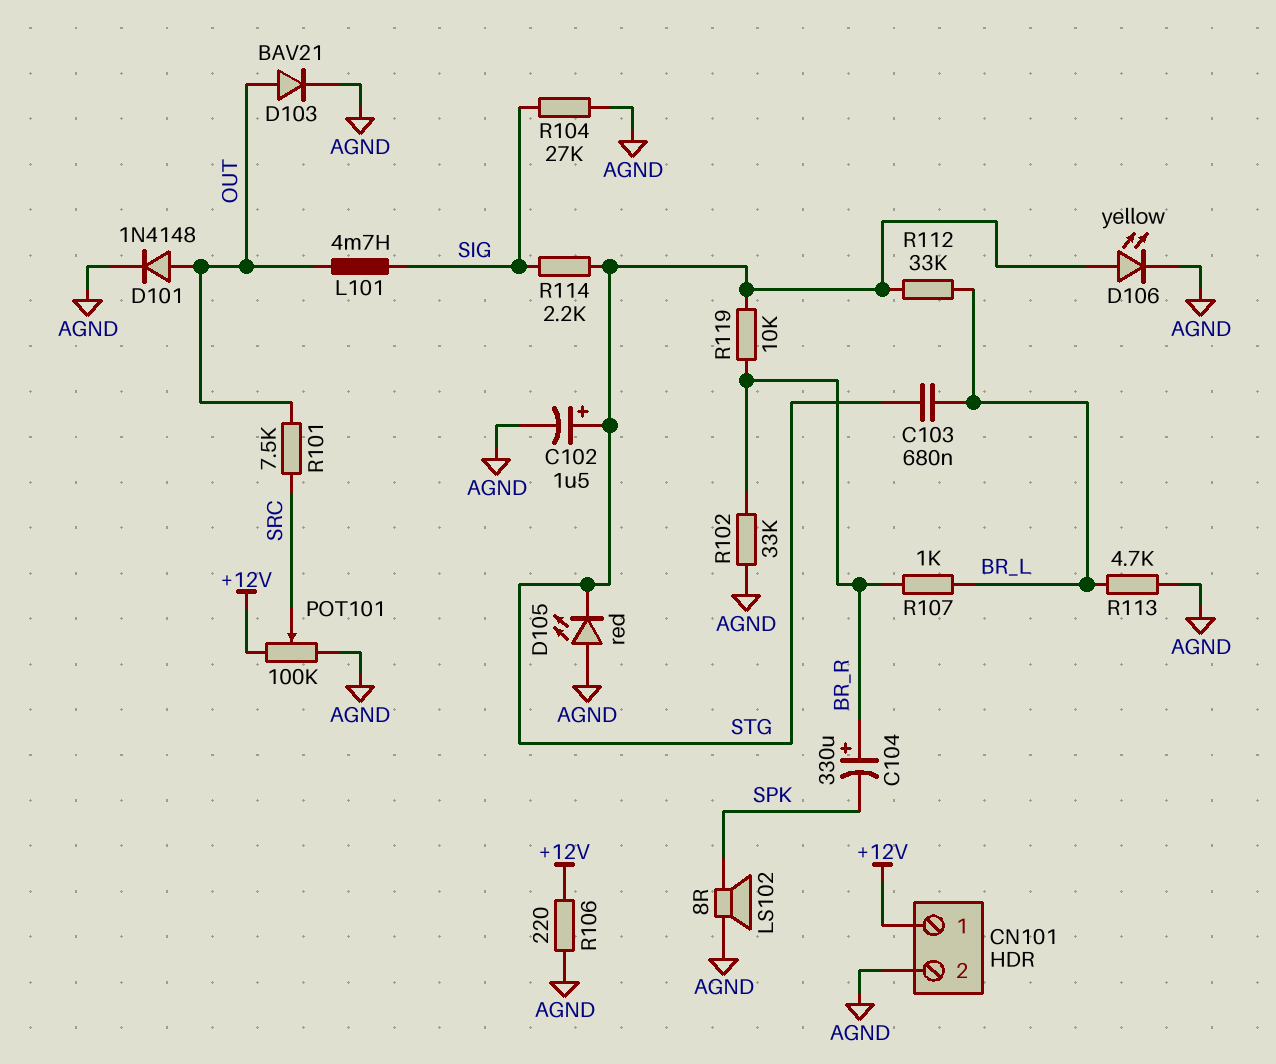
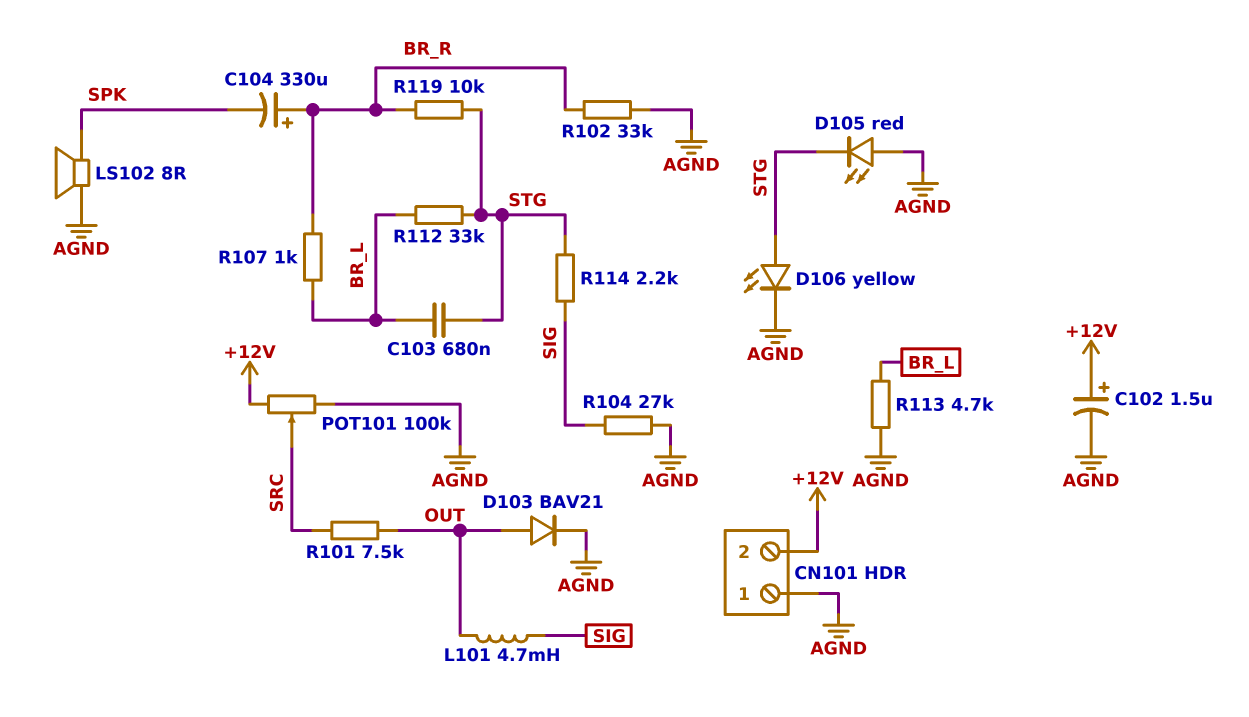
C102: 1.5uF (plus STG, minus AGND) -> 1.5uF (plus +12V, minus AGND)
CN101 pin 1: +12V -> AGND
CN101 pin 2: AGND -> +12V
D101: diode 1N4148 (A OUT, K AGND) -> none
R106: 220 (+12V, AGND) -> none

